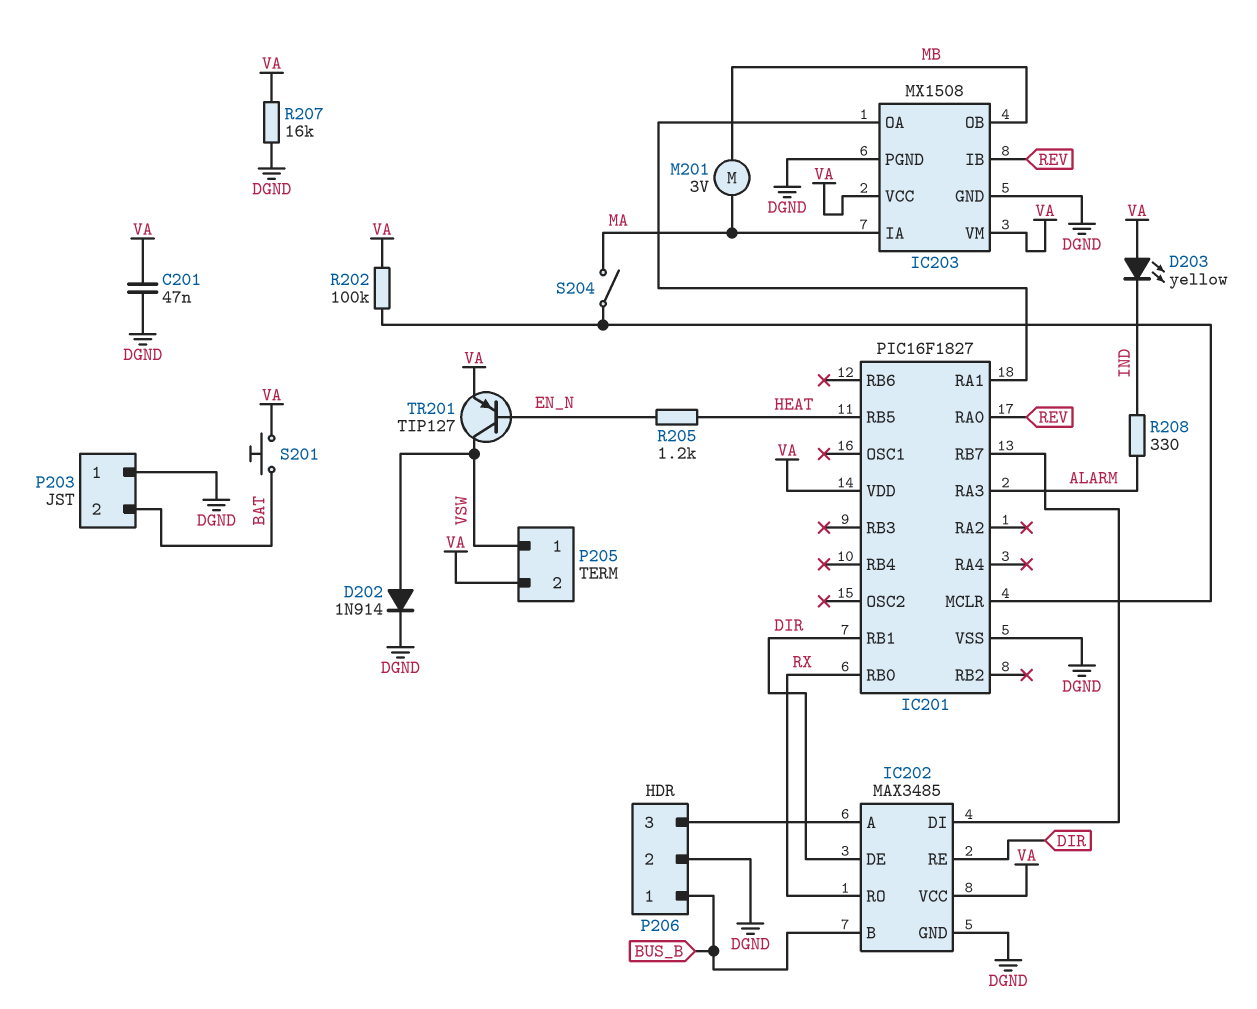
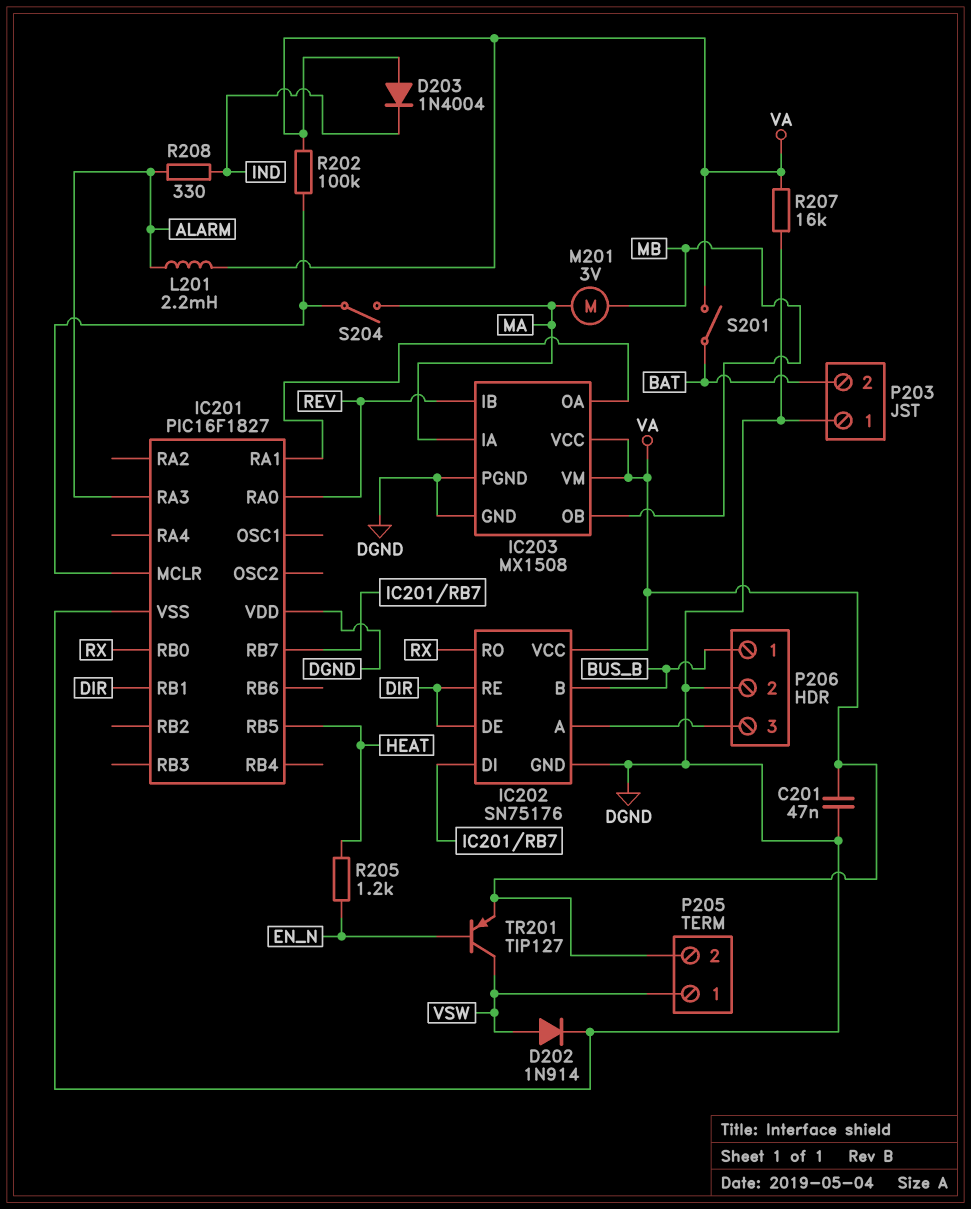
D203: LED yellow (A VA, K IND) -> diode 1N4004 (A VA, K IND)
IC201 pin VDD: VA -> DGND
IC202: MAX3485 -> SN75176
L201: none -> 2.2mH (ALARM, VA)
S201: button (BAT, VA) -> switch (BAT, VA)

